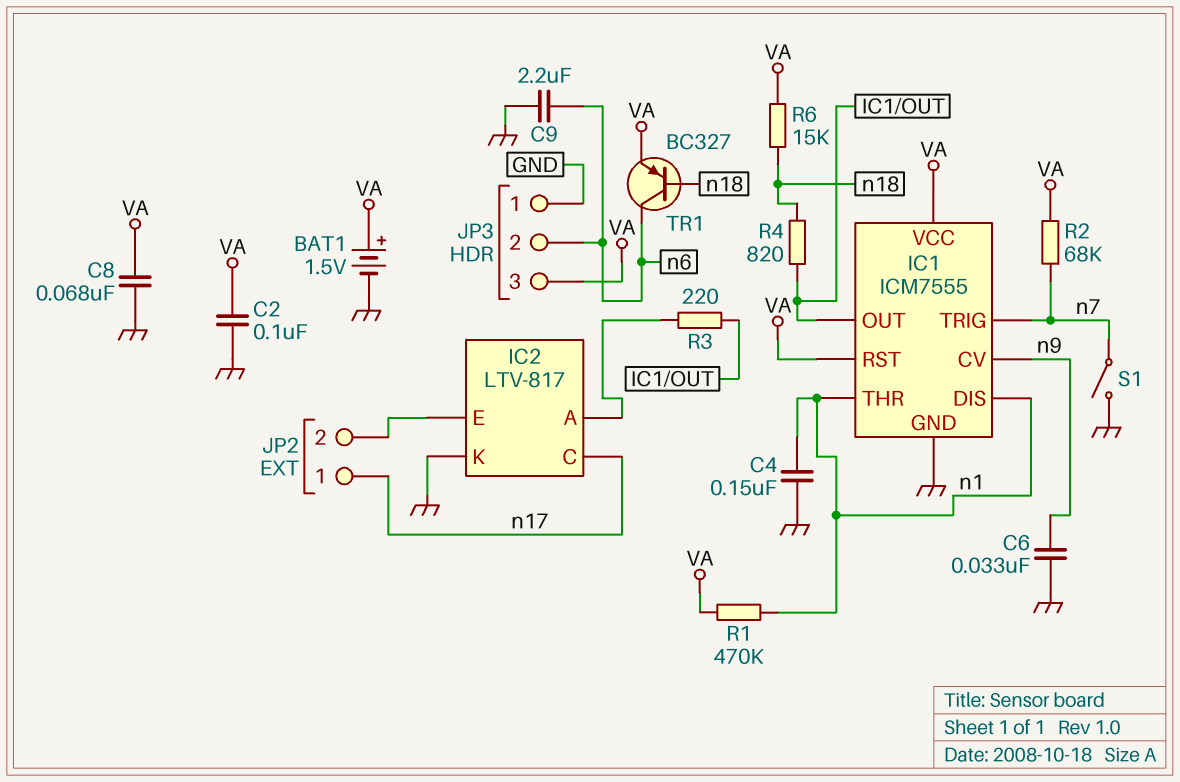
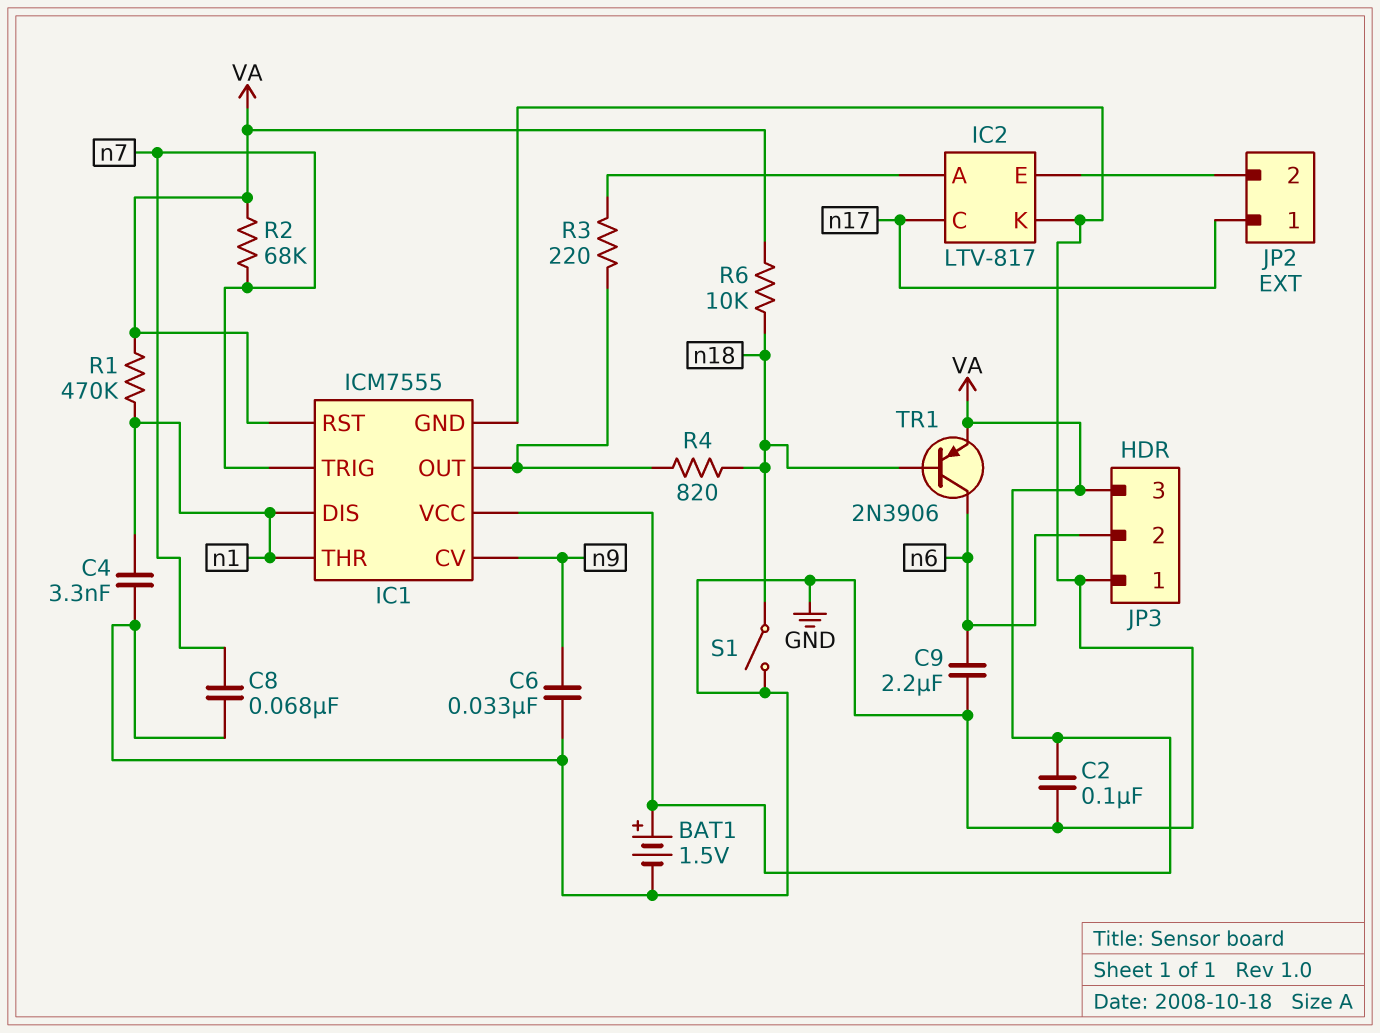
C4: 150nF (GND, n1) -> 3.3nF (GND, n1)
C8: 68nF (GND, VA) -> 68nF (GND, n7)
R6: 15k (VA, n18) -> 10k (VA, n18)
S1: switch (GND, n7) -> switch (GND, n18)
TR1: PNP BC327 (B n18, C n6, E VA) -> PNP 2N3906 (B n18, C n6, E VA)

